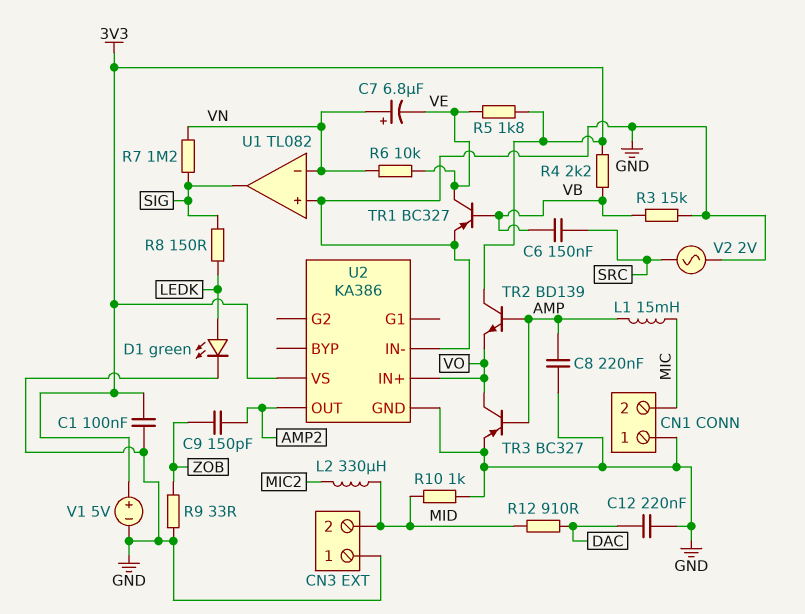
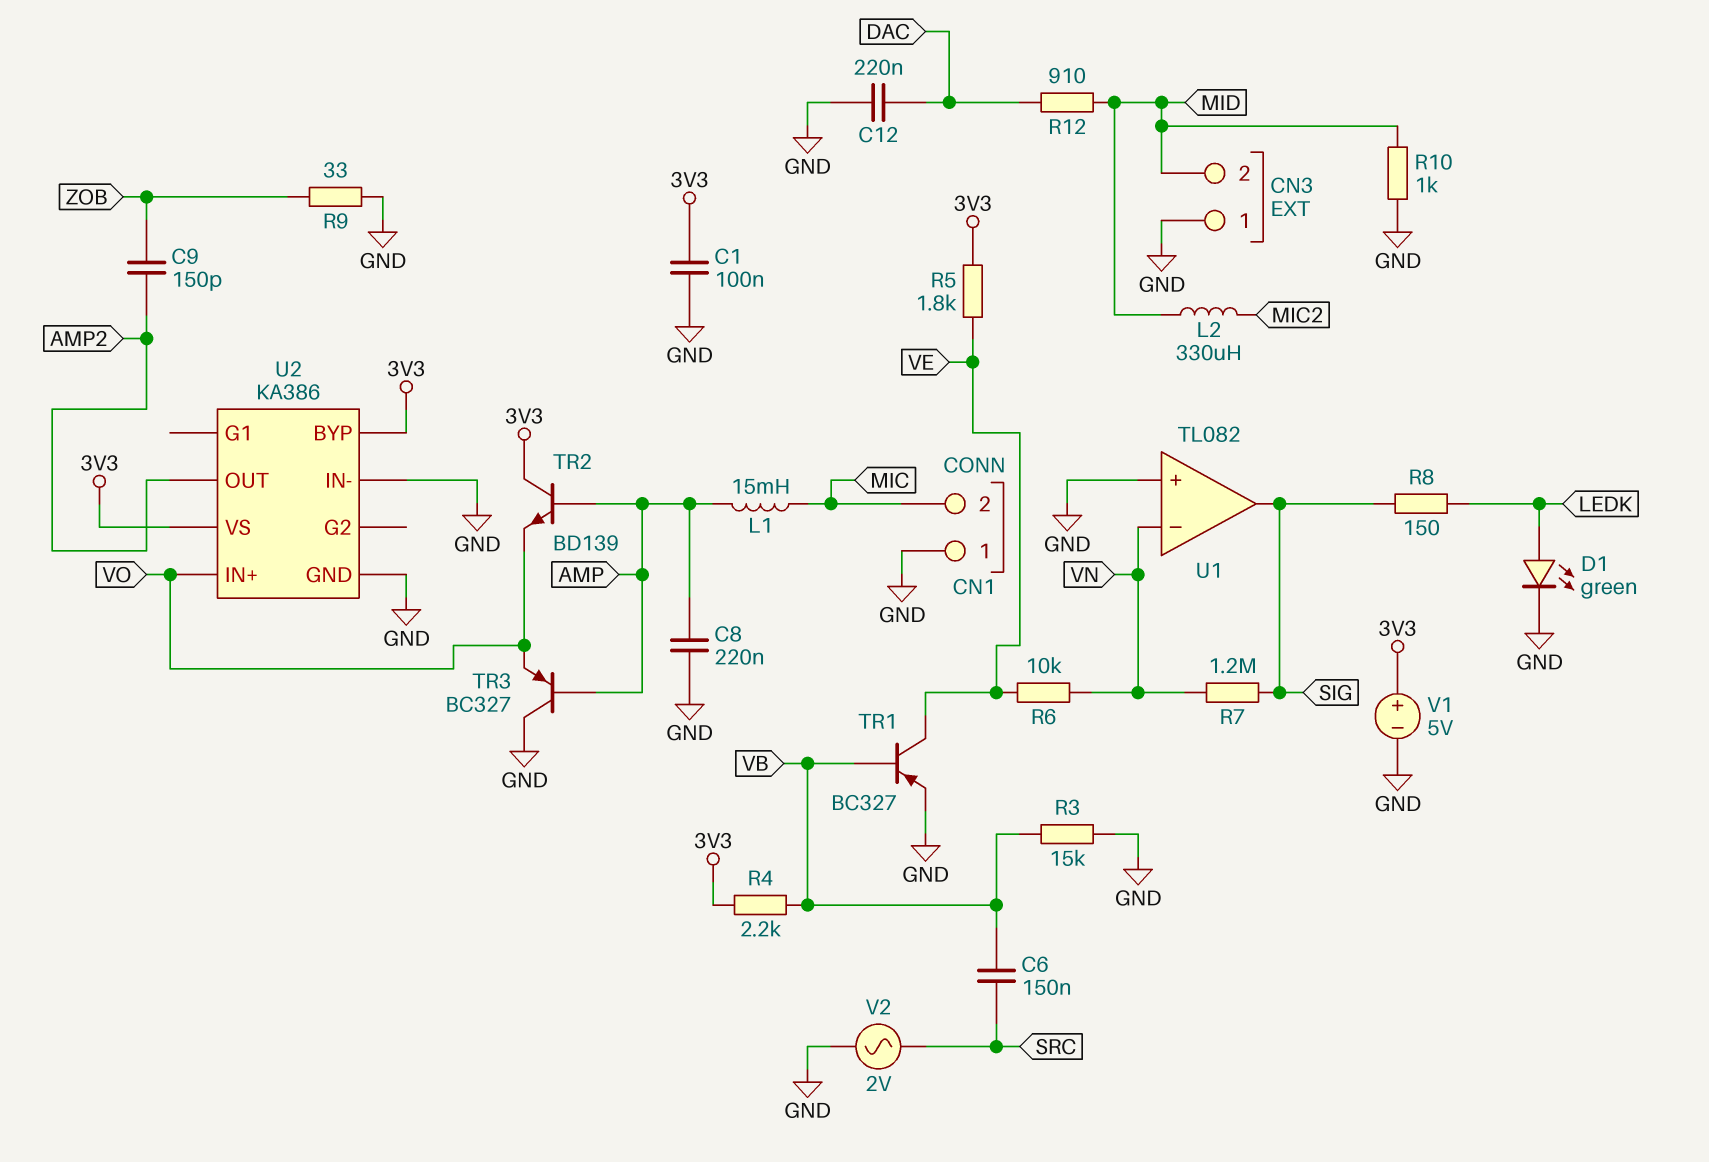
C7: 6.8uF (plus VN, minus VE) -> none
TR3: PNP BC327 (B AMP, C VO, E GND) -> PNP BC327 (B AMP, C GND, E VO)
U2 pin BYP: none -> 3V3

